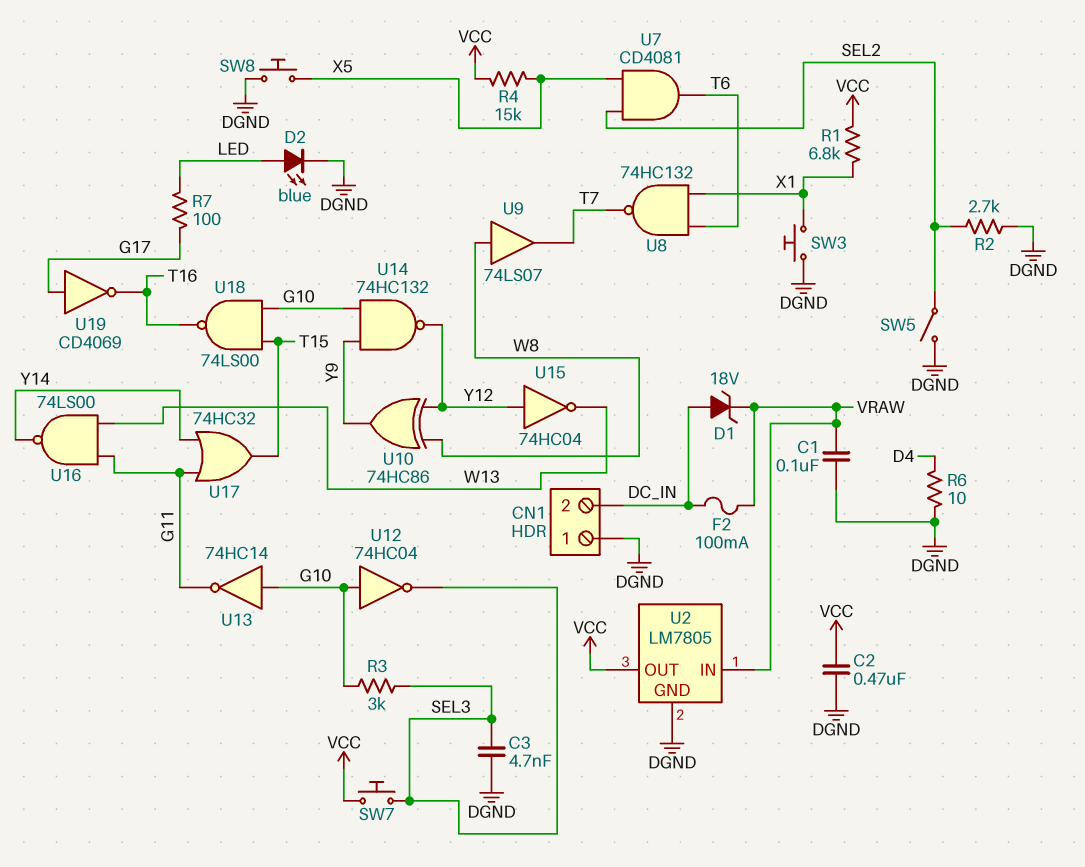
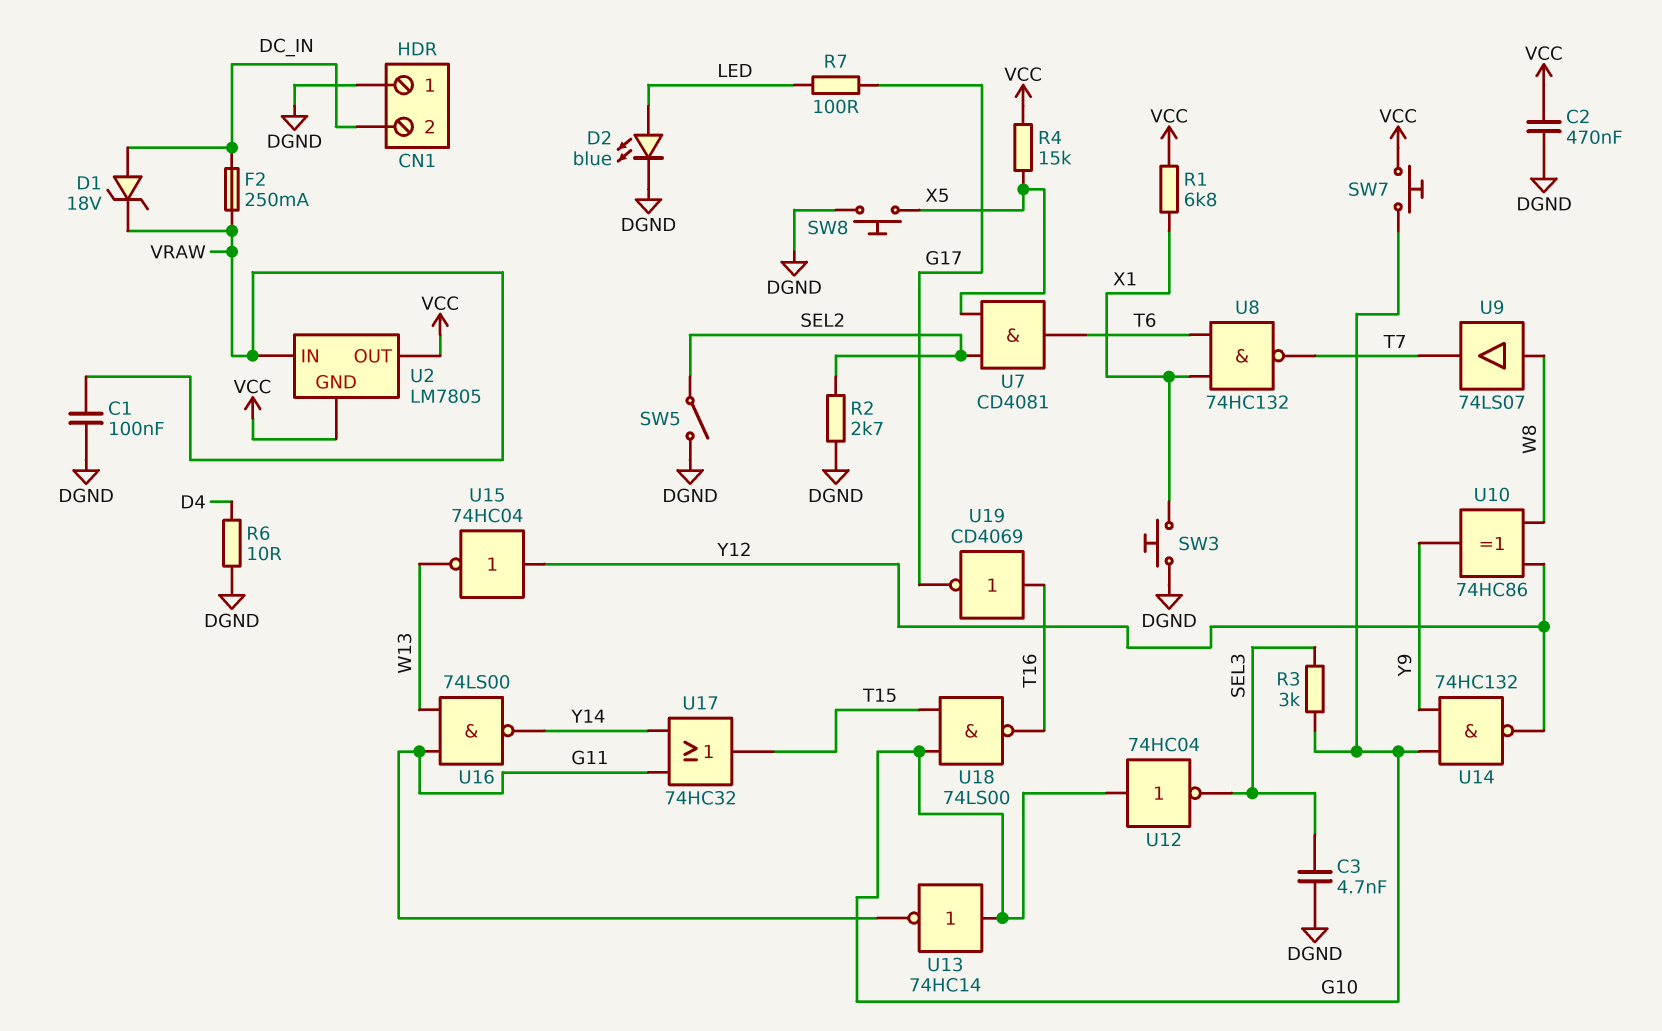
F2: 100mA (DC_IN, VRAW) -> 250mA (DC_IN, VRAW)
SW7: button (SEL3, VCC) -> button (G10, VCC)
U2 pin GND: DGND -> VCC
U19: NOT CD4069 (in G17, out T16) -> NOT CD4069 (in T16, out G17)

